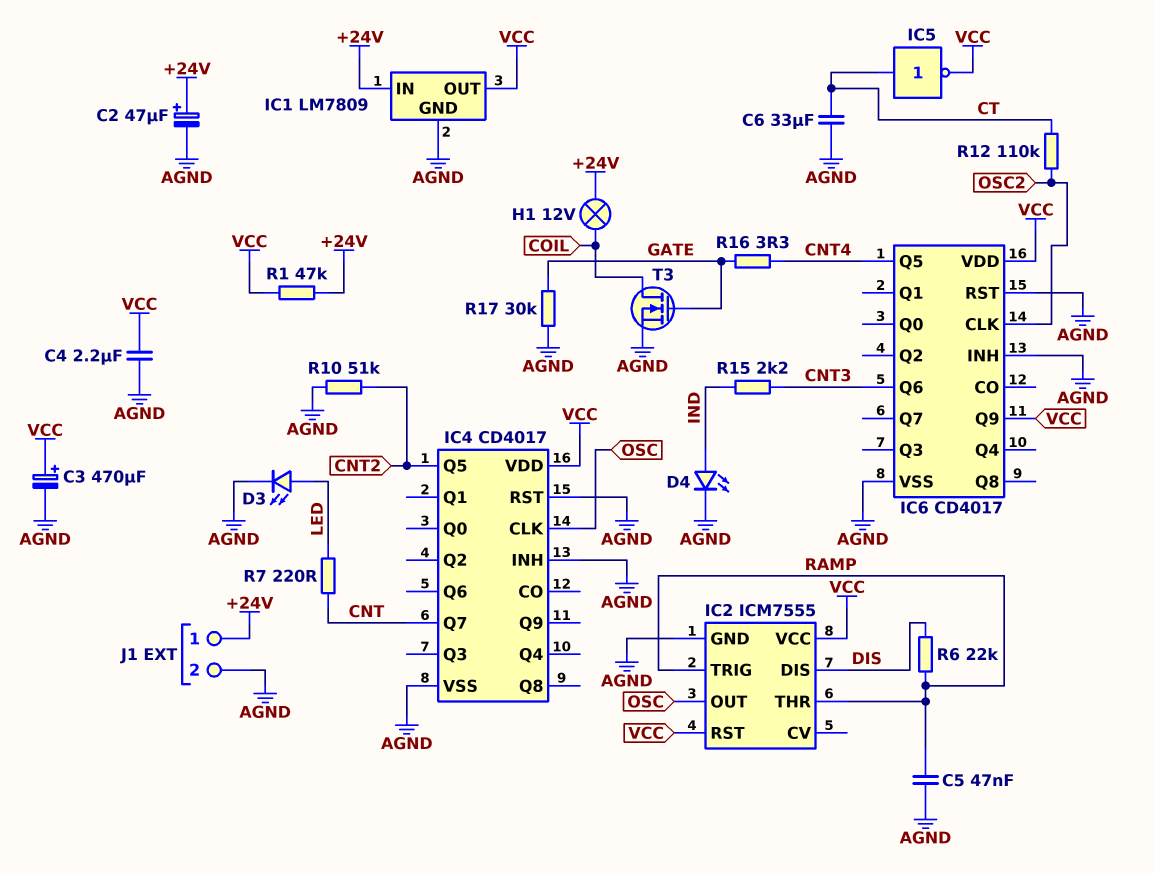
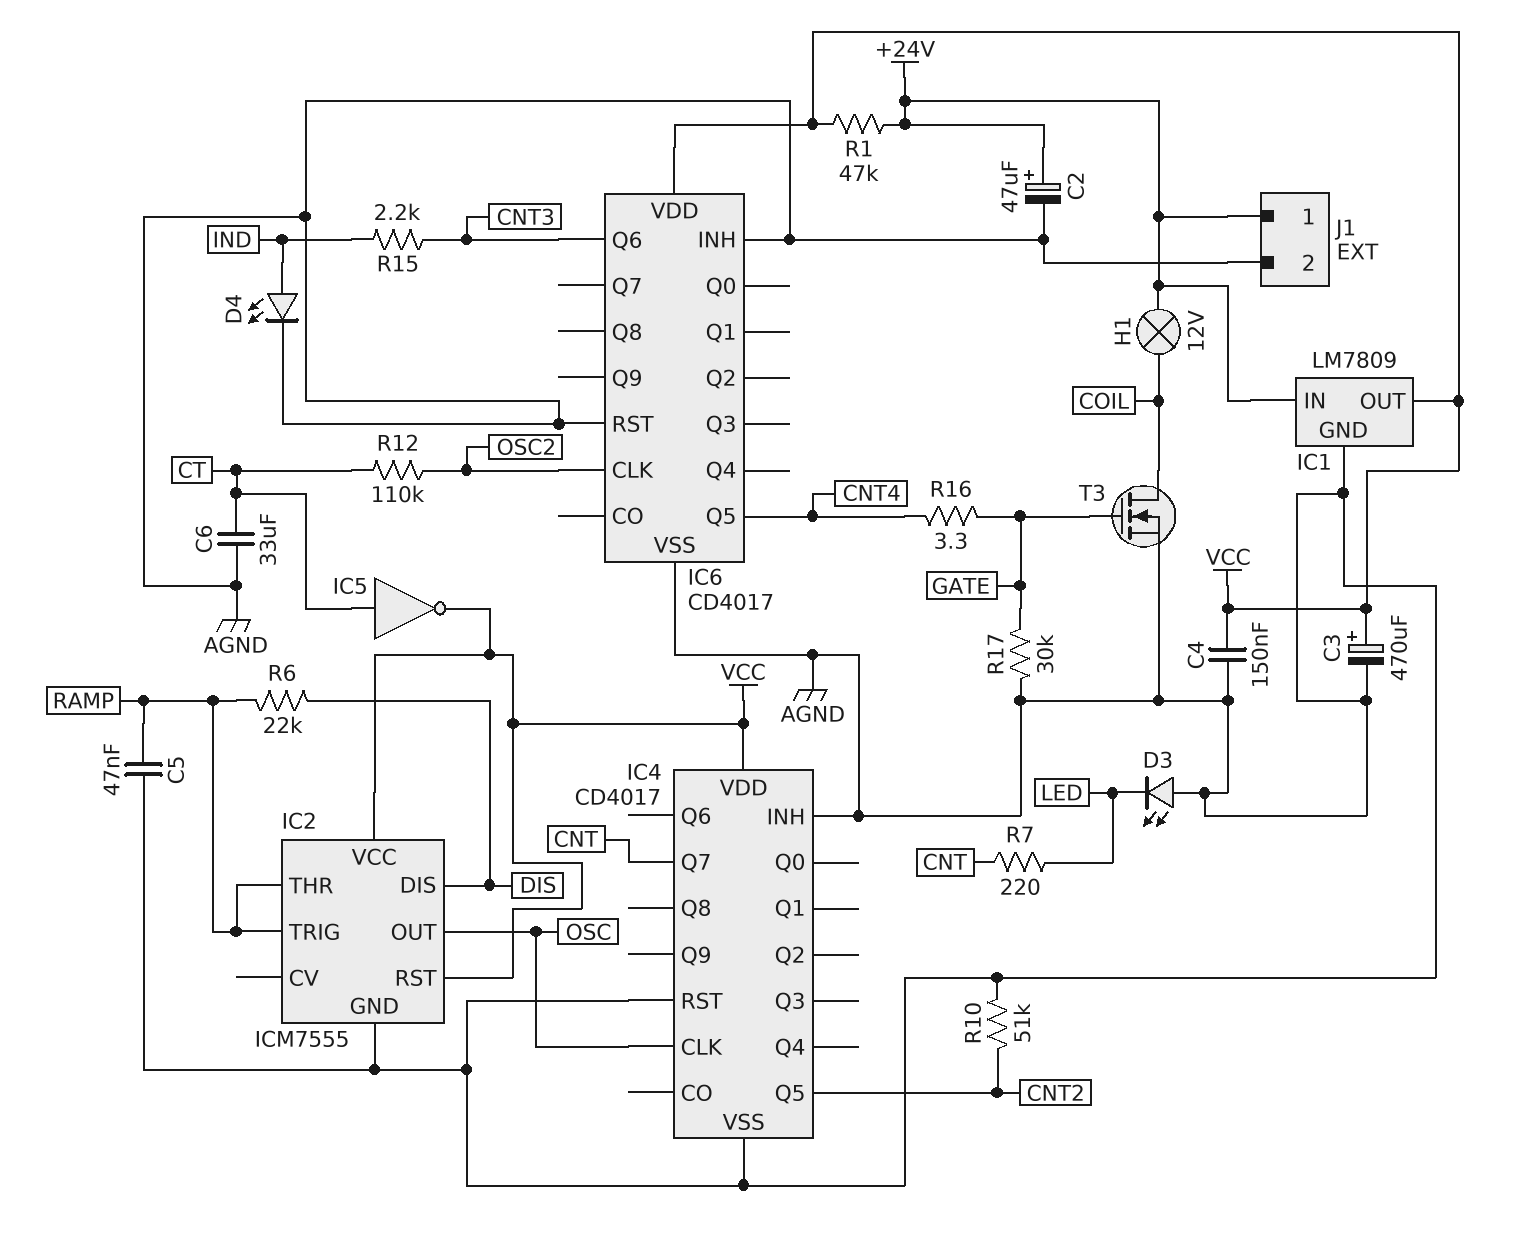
C4: 2.2uF (AGND, VCC) -> 150nF (AGND, VCC)
D3: LED (A LED, K AGND) -> LED (A AGND, K LED)
IC6 pin Q9: VCC -> none

